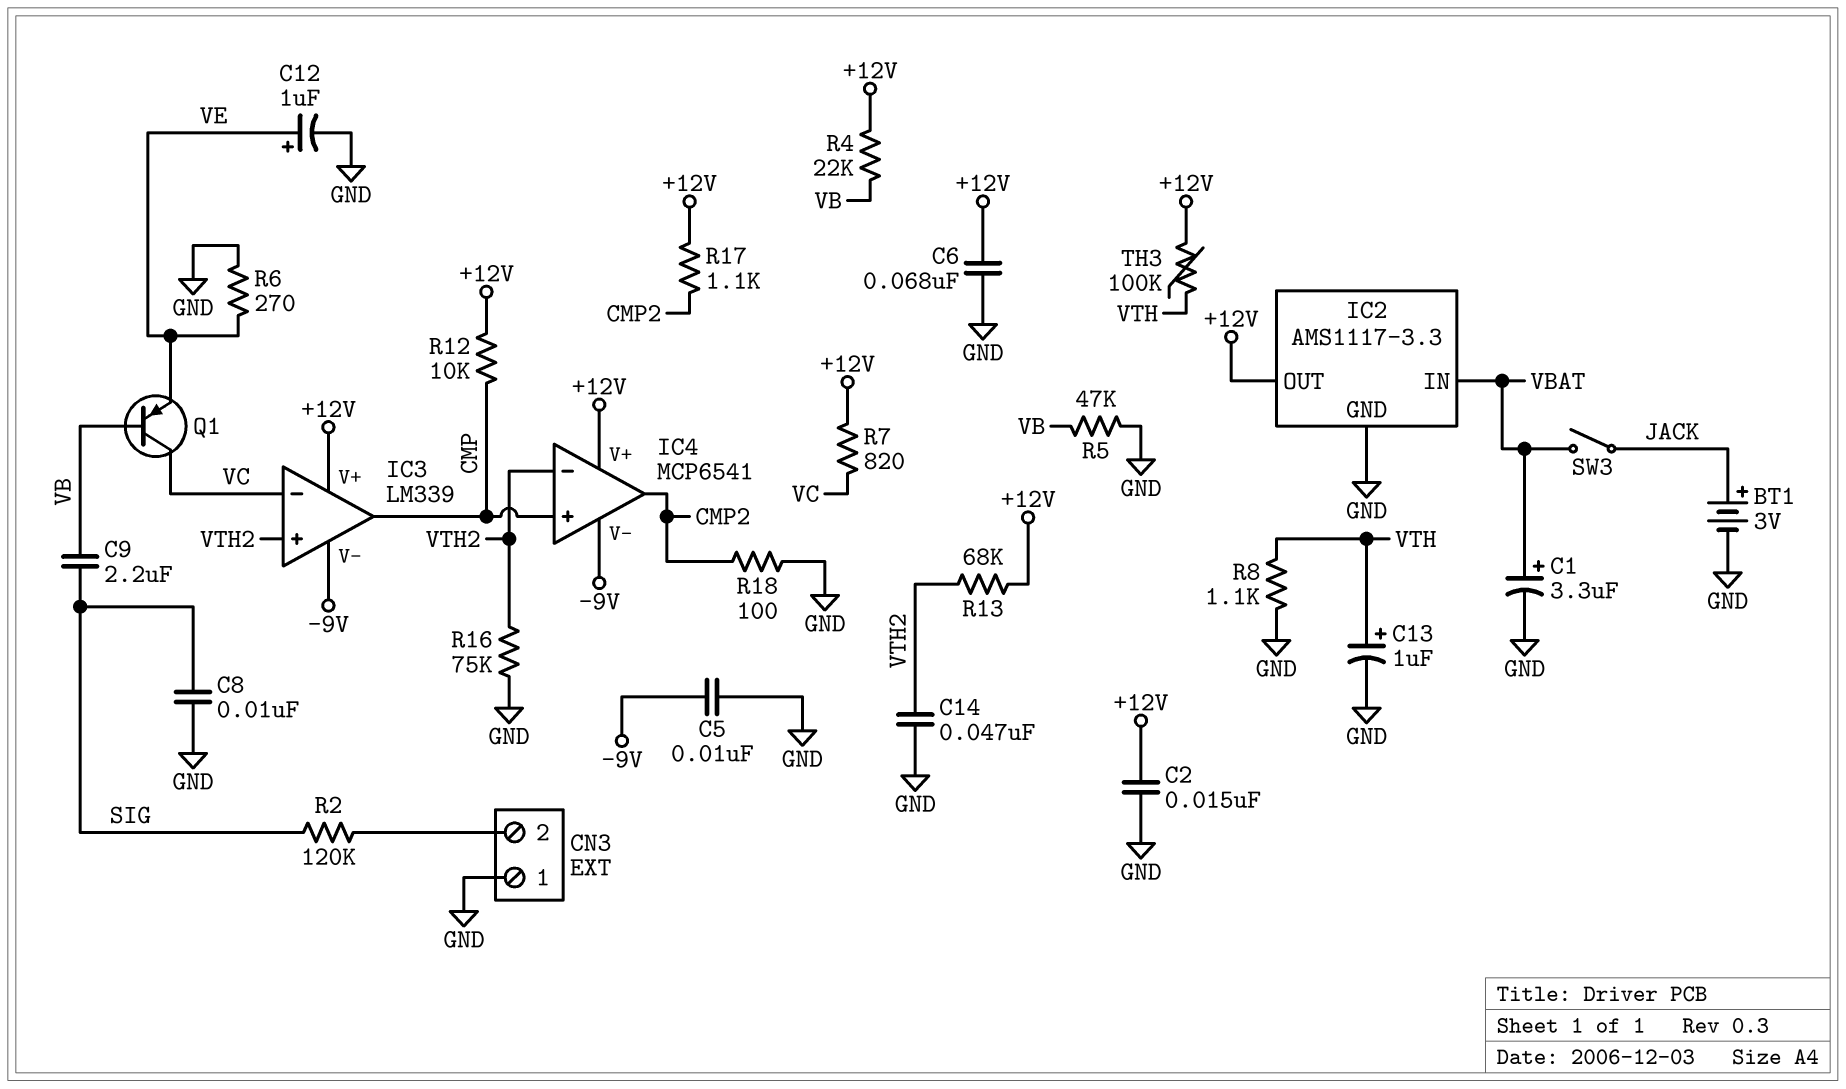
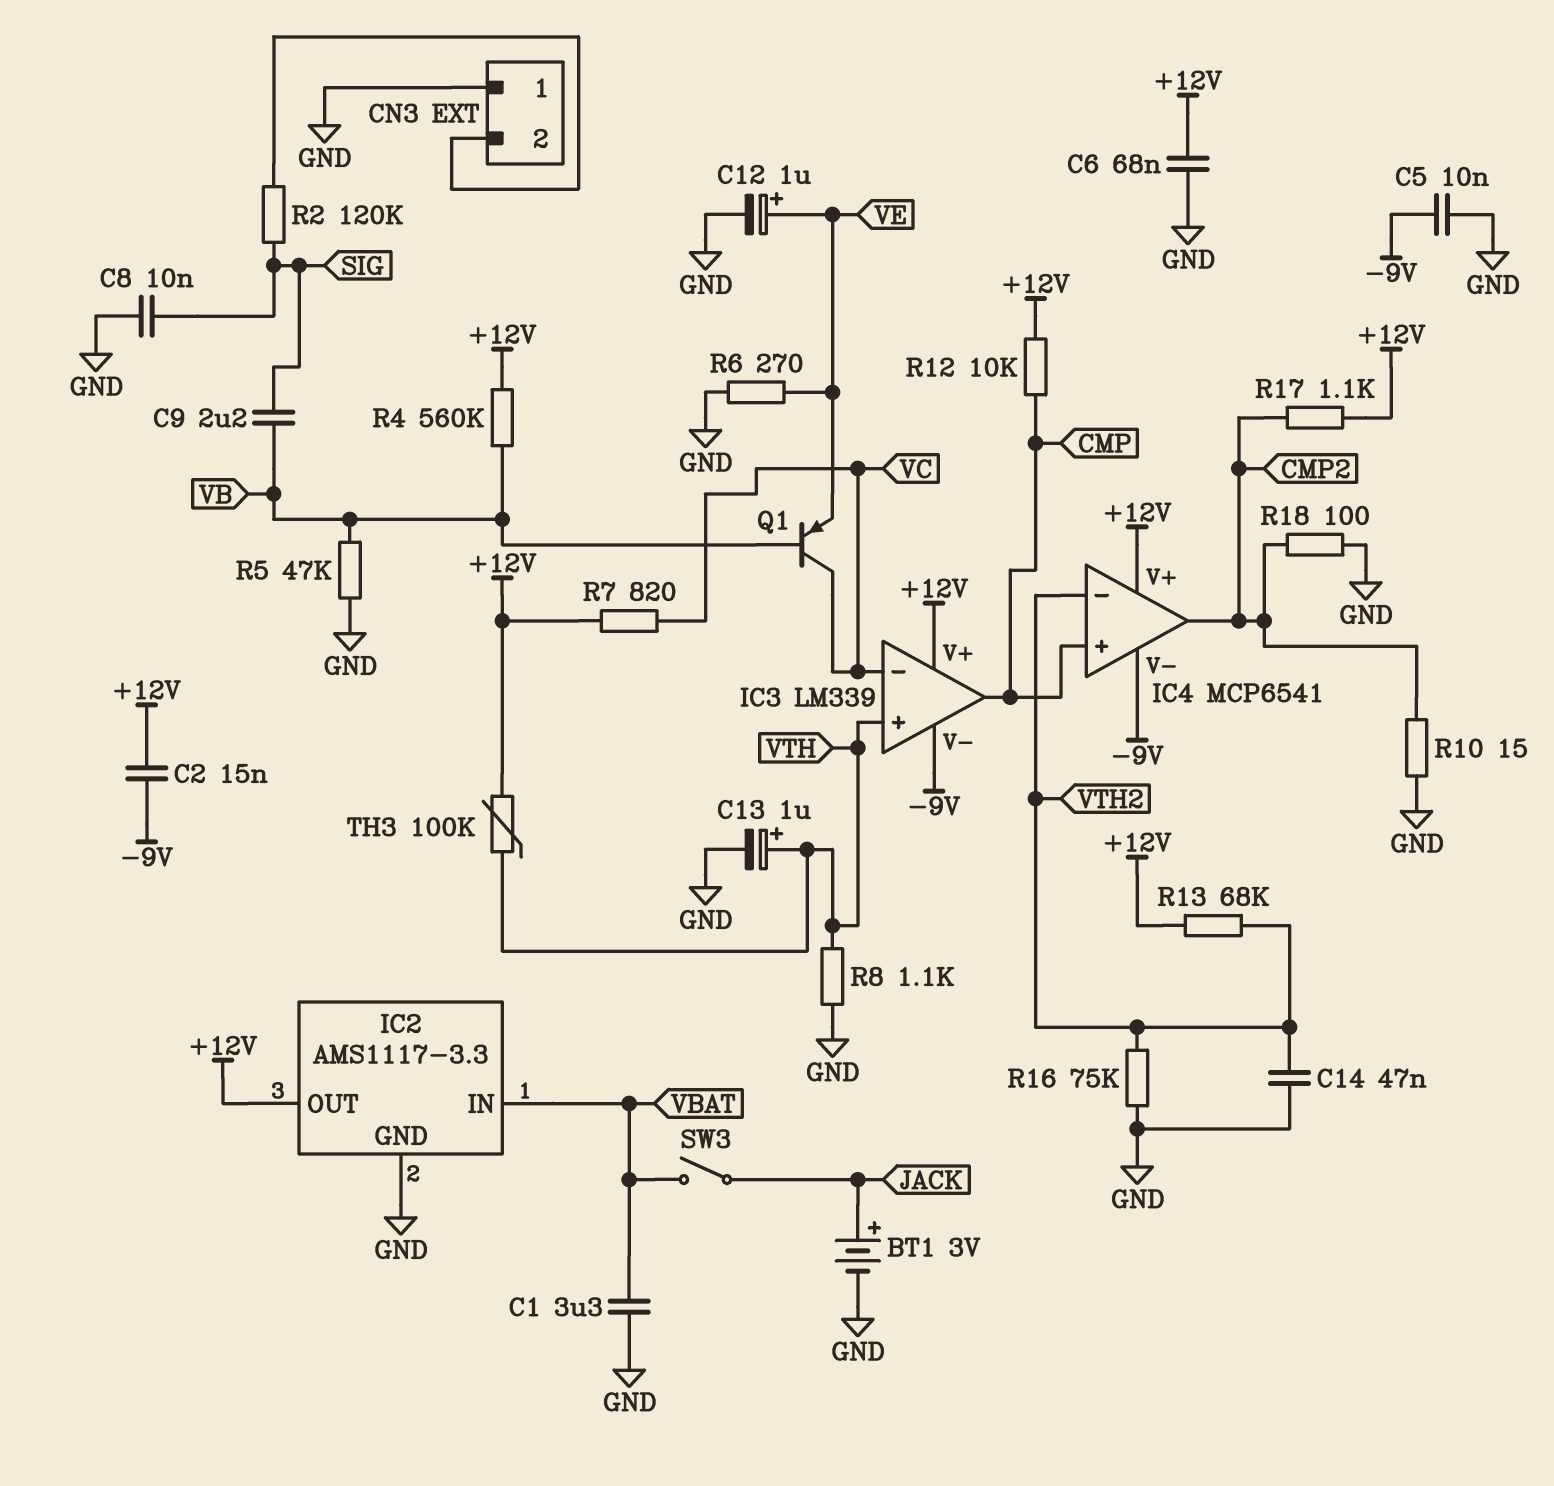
C1: 3.3uF (plus VBAT, minus GND) -> 3.3uF (GND, VBAT)
C2: 15nF (+12V, GND) -> 15nF (+12V, -9V)
IC3 pin in+: VTH2 -> VTH
R4: 22k (+12V, VB) -> 560k (+12V, VB)
R10: none -> 15 (CMP2, GND)

